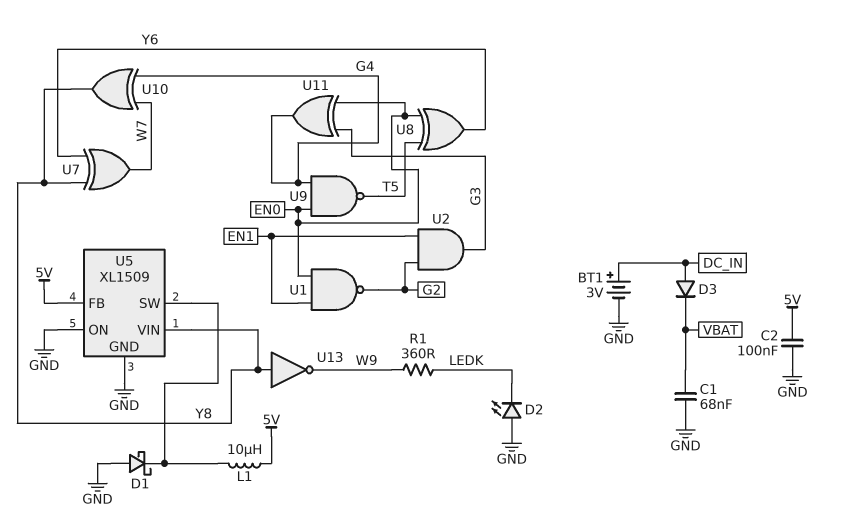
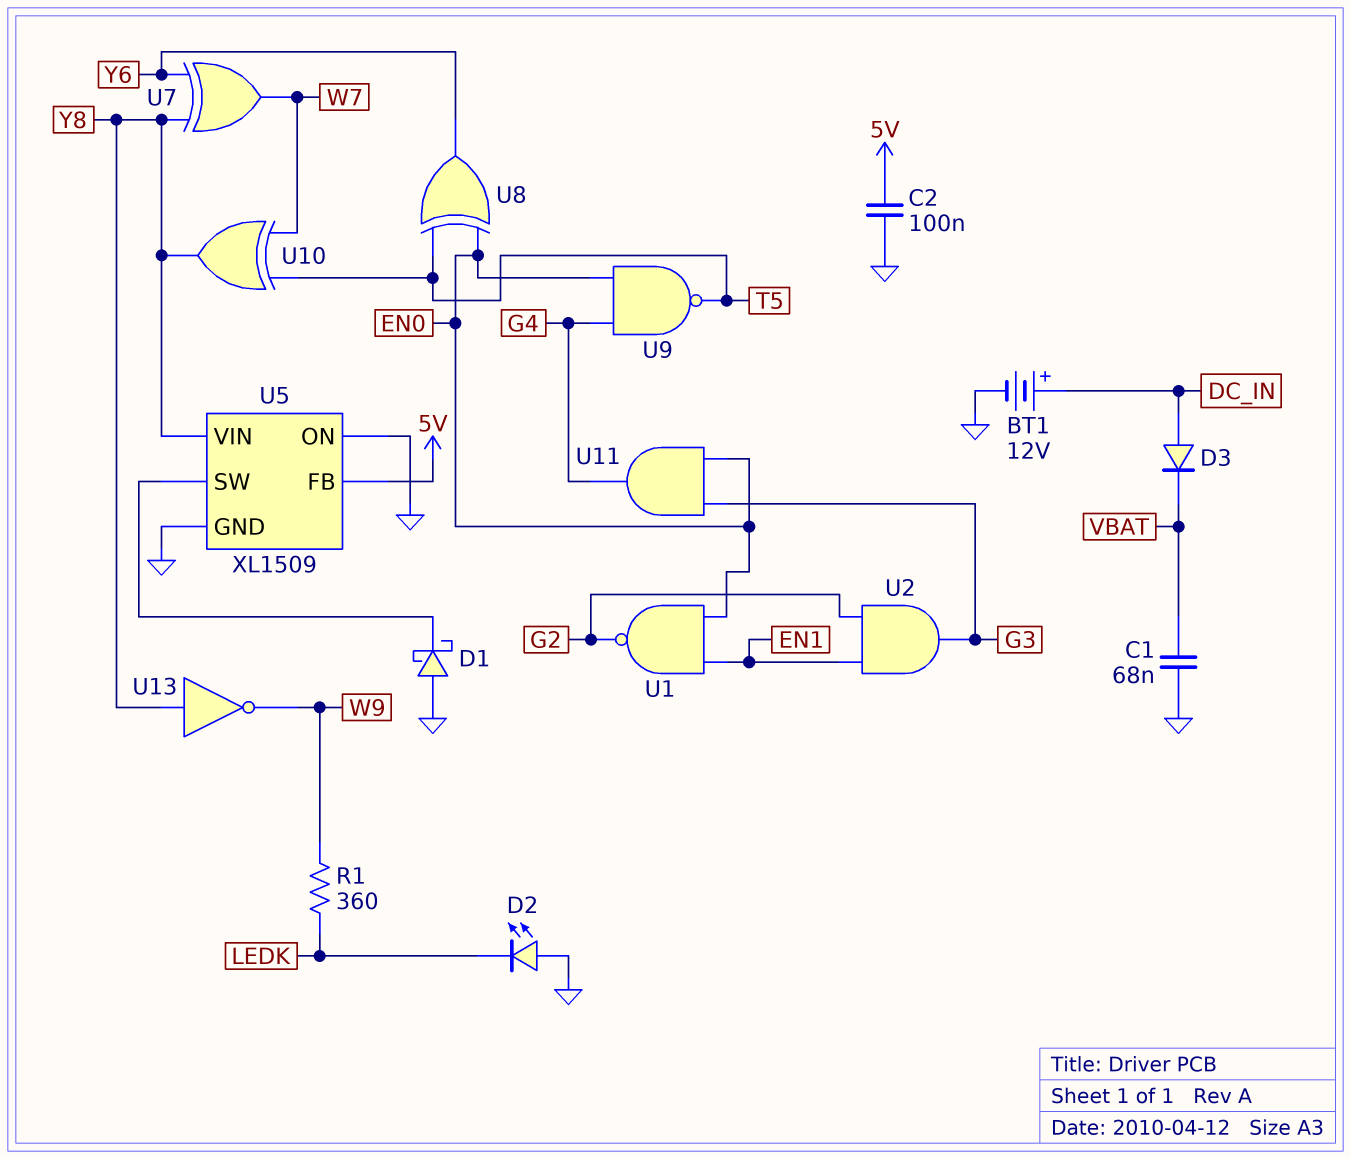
BT1: 3V (plus DC_IN, minus GND) -> 12V (plus DC_IN, minus GND)
L1: 10uH (5V, U5/SW) -> none
U10: XOR (in G4, in W7, out Y8) -> XOR (in T5, in W7, out Y8)
U11: XOR (in EN0, in G3, out G4) -> AND (in EN0, in G3, out G4)

